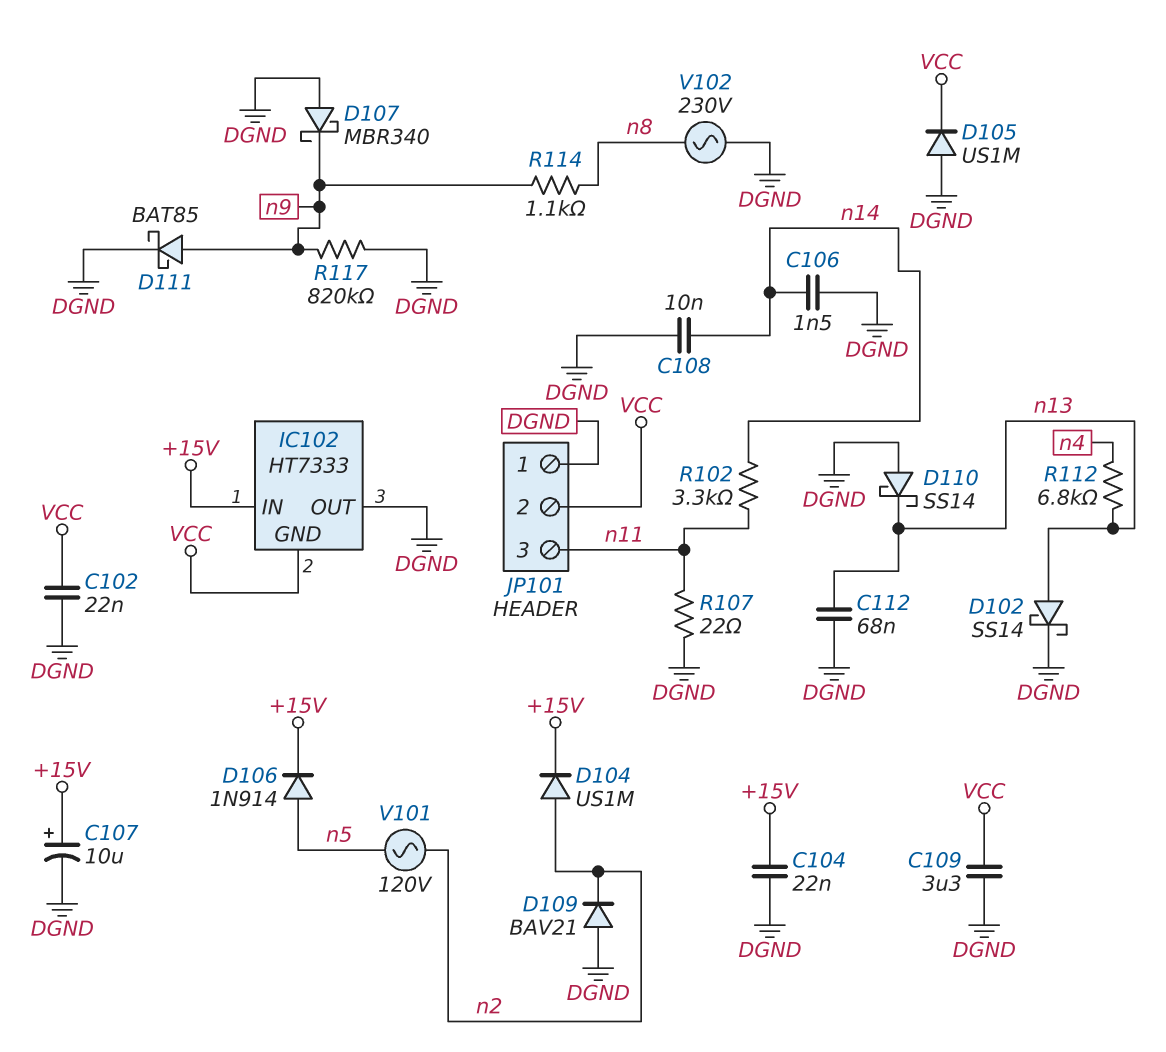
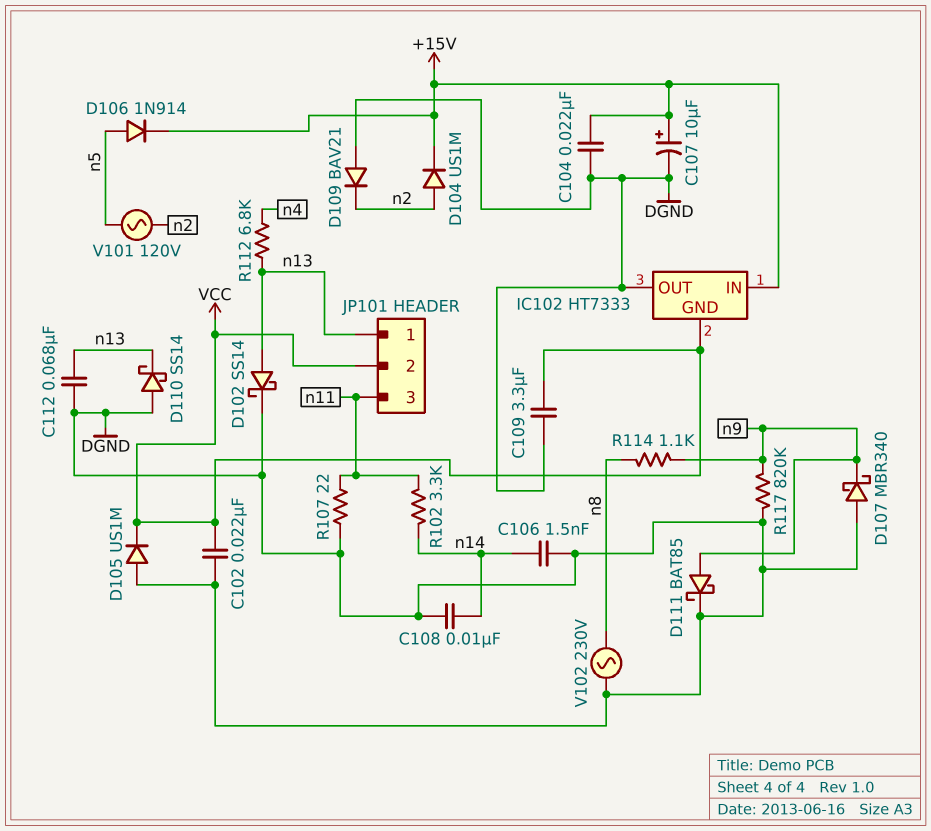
JP101 pin 1: DGND -> n13

